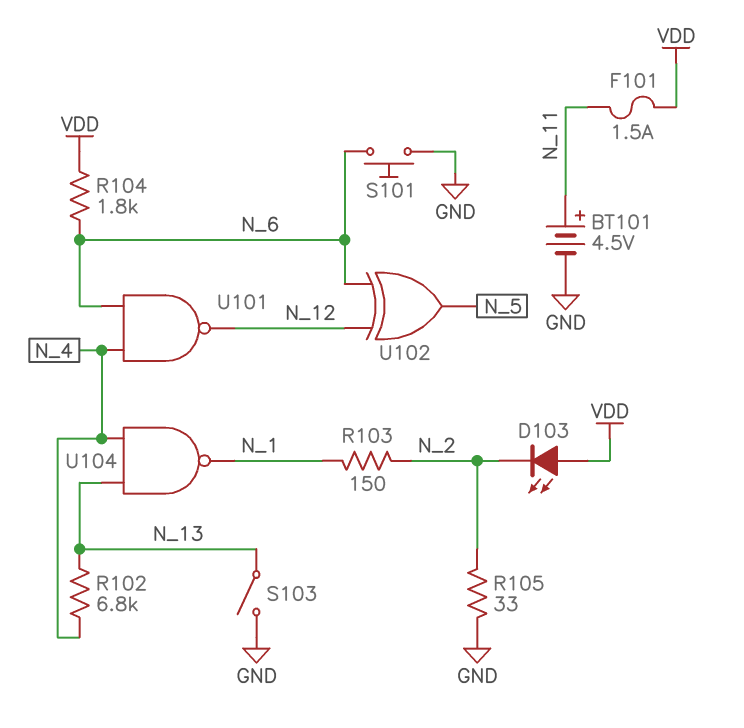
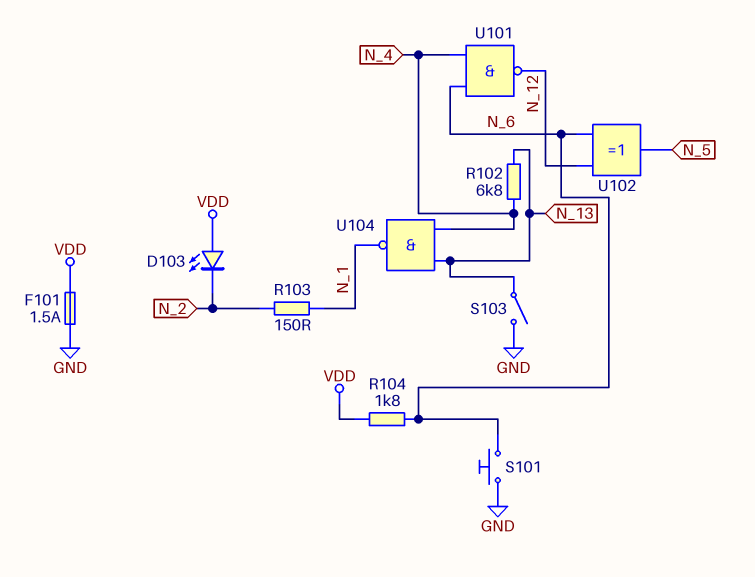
BT101: 4.5V (plus N_11, minus GND) -> none
F101: 1.5A (N_11, VDD) -> 1.5A (GND, VDD)
R105: 33 (GND, N_2) -> none

